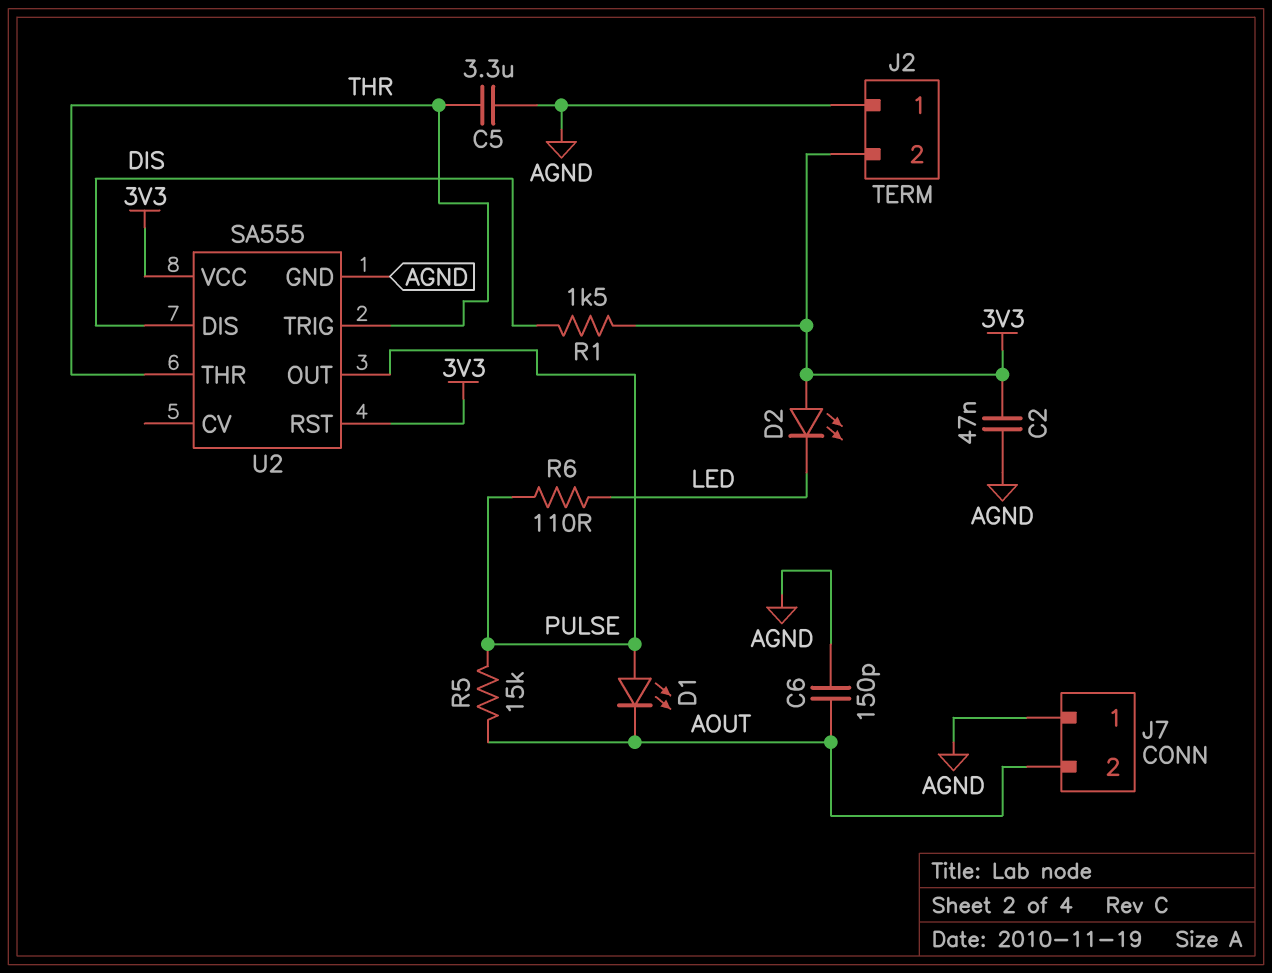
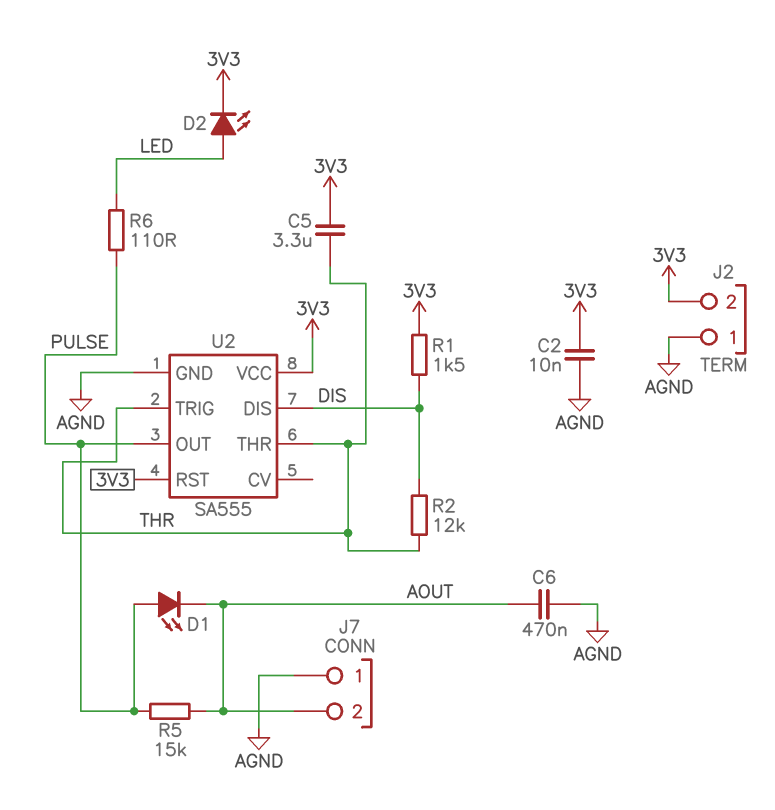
C2: 47nF (3V3, AGND) -> 10nF (3V3, AGND)
C5: 3.3uF (AGND, THR) -> 3.3uF (3V3, THR)
C6: 150pF (AGND, AOUT) -> 470nF (AGND, AOUT)
D2: LED (A 3V3, K LED) -> LED (A LED, K 3V3)
R2: none -> 12k (DIS, THR)

